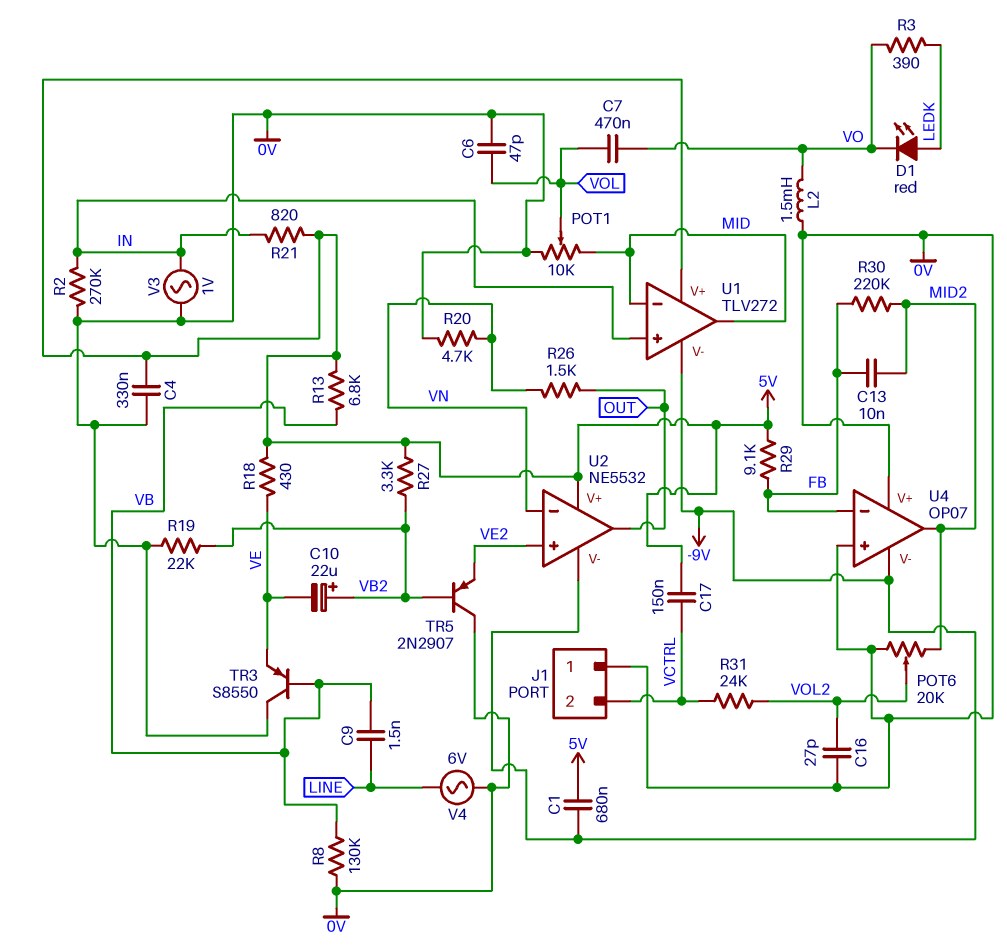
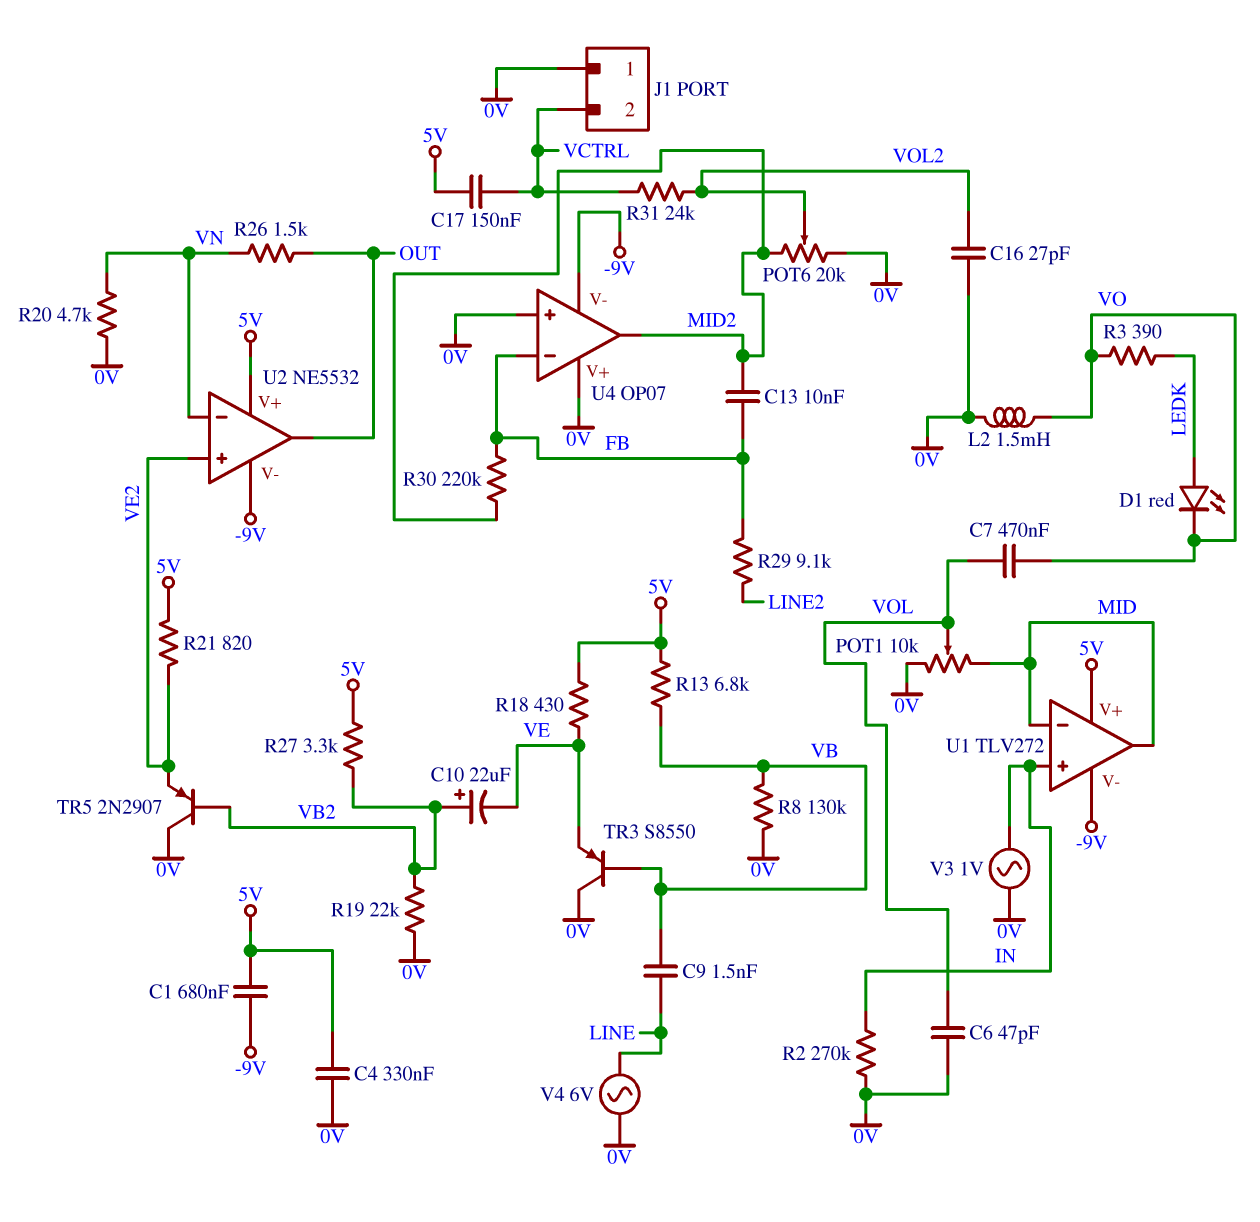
R21: 820 (5V, IN) -> 820 (5V, VE2)
R29: 9.1k (5V, FB) -> 9.1k (FB, LINE2)

